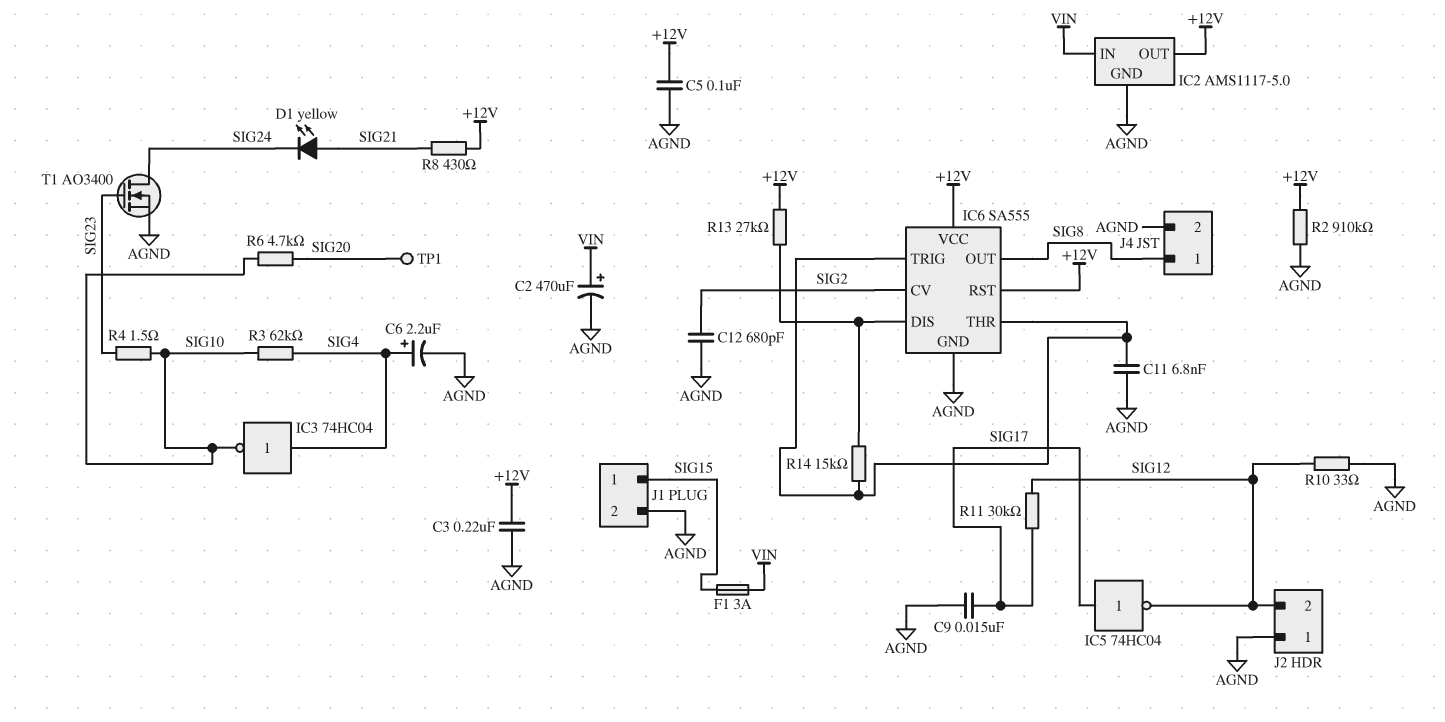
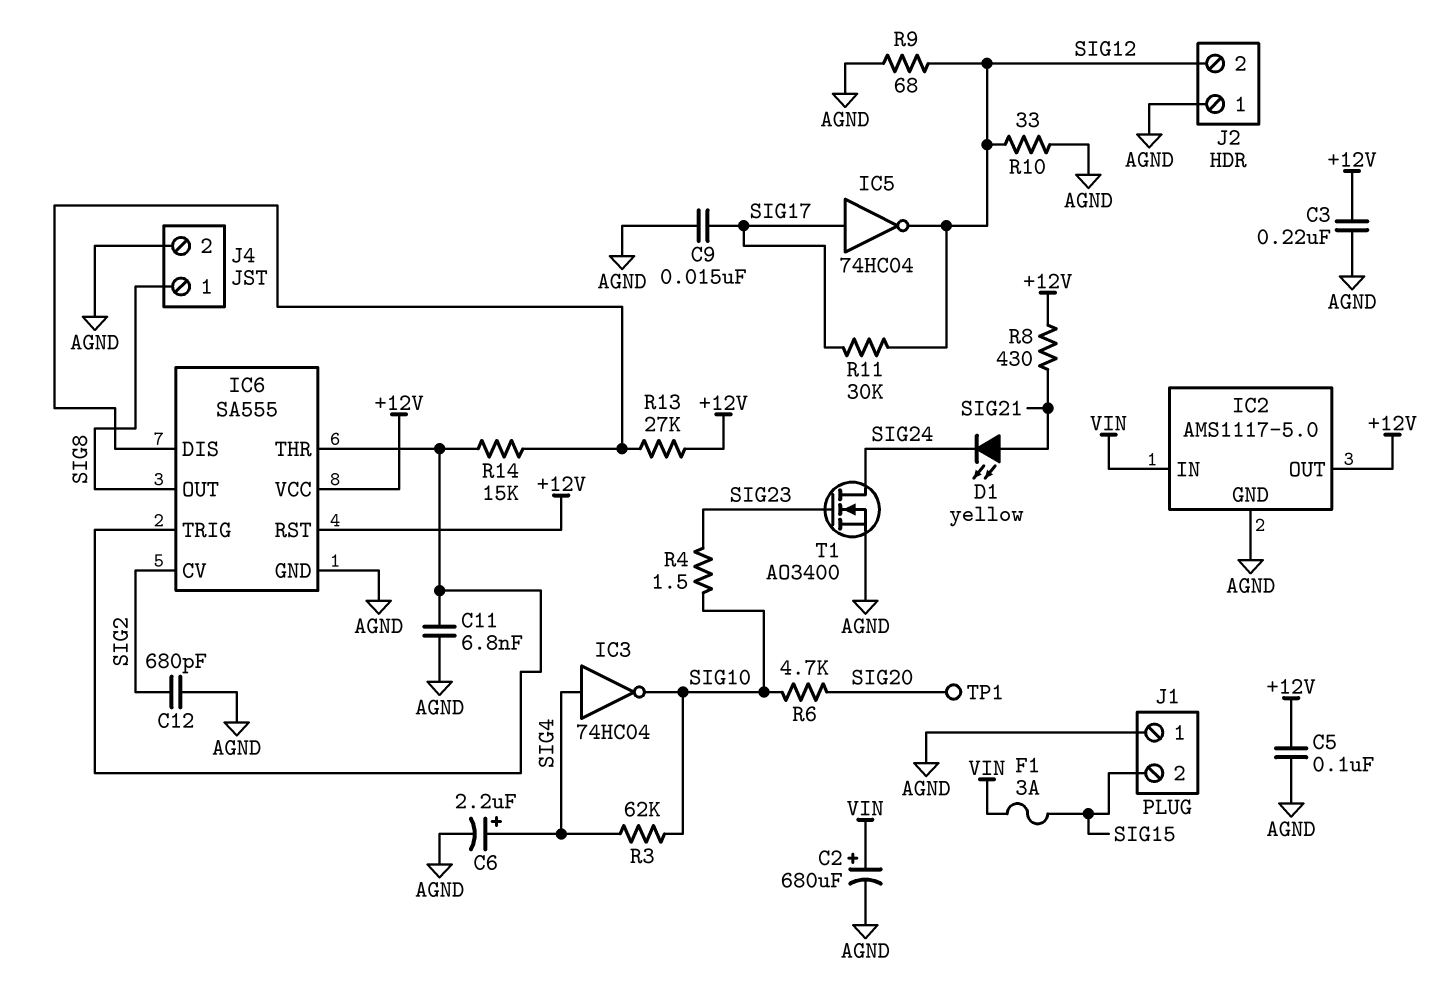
C2: 470uF (plus VIN, minus AGND) -> 680uF (plus VIN, minus AGND)
J1 pin 1: SIG15 -> AGND
J1 pin 2: AGND -> SIG15
R2: 910k (+12V, AGND) -> none
R9: none -> 68 (AGND, SIG12)

